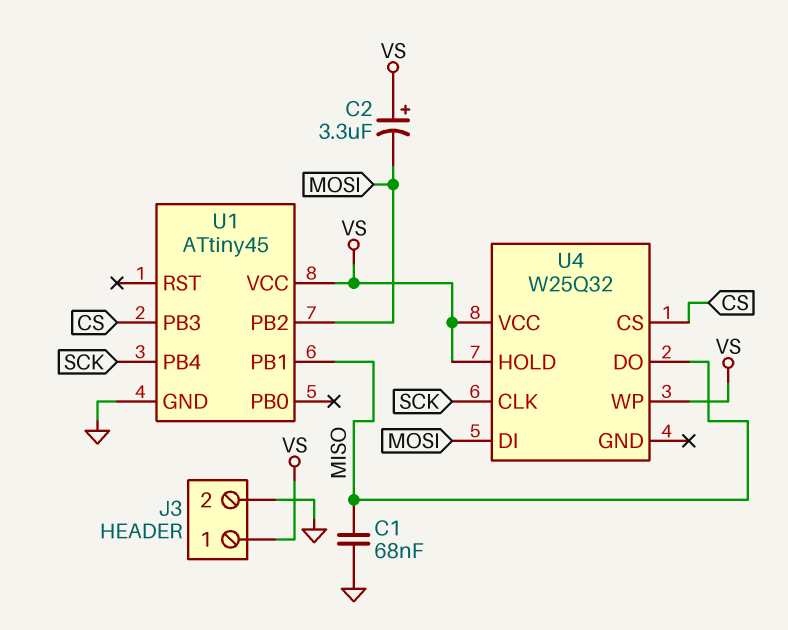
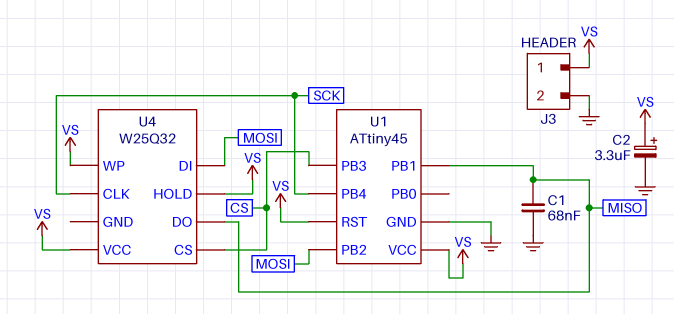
C2: 3.3uF (plus VS, minus MOSI) -> 3.3uF (plus VS, minus GND)
U1 pin RST: none -> VS

